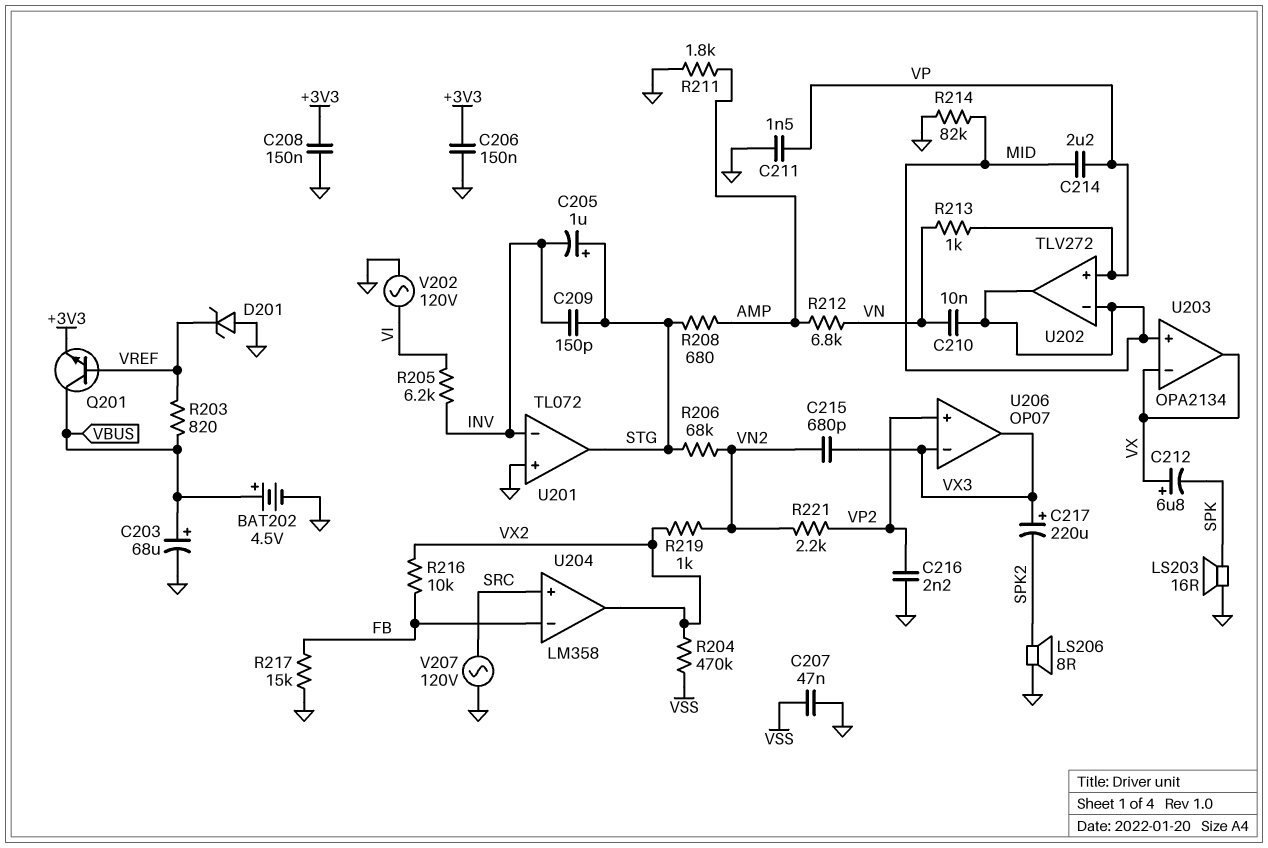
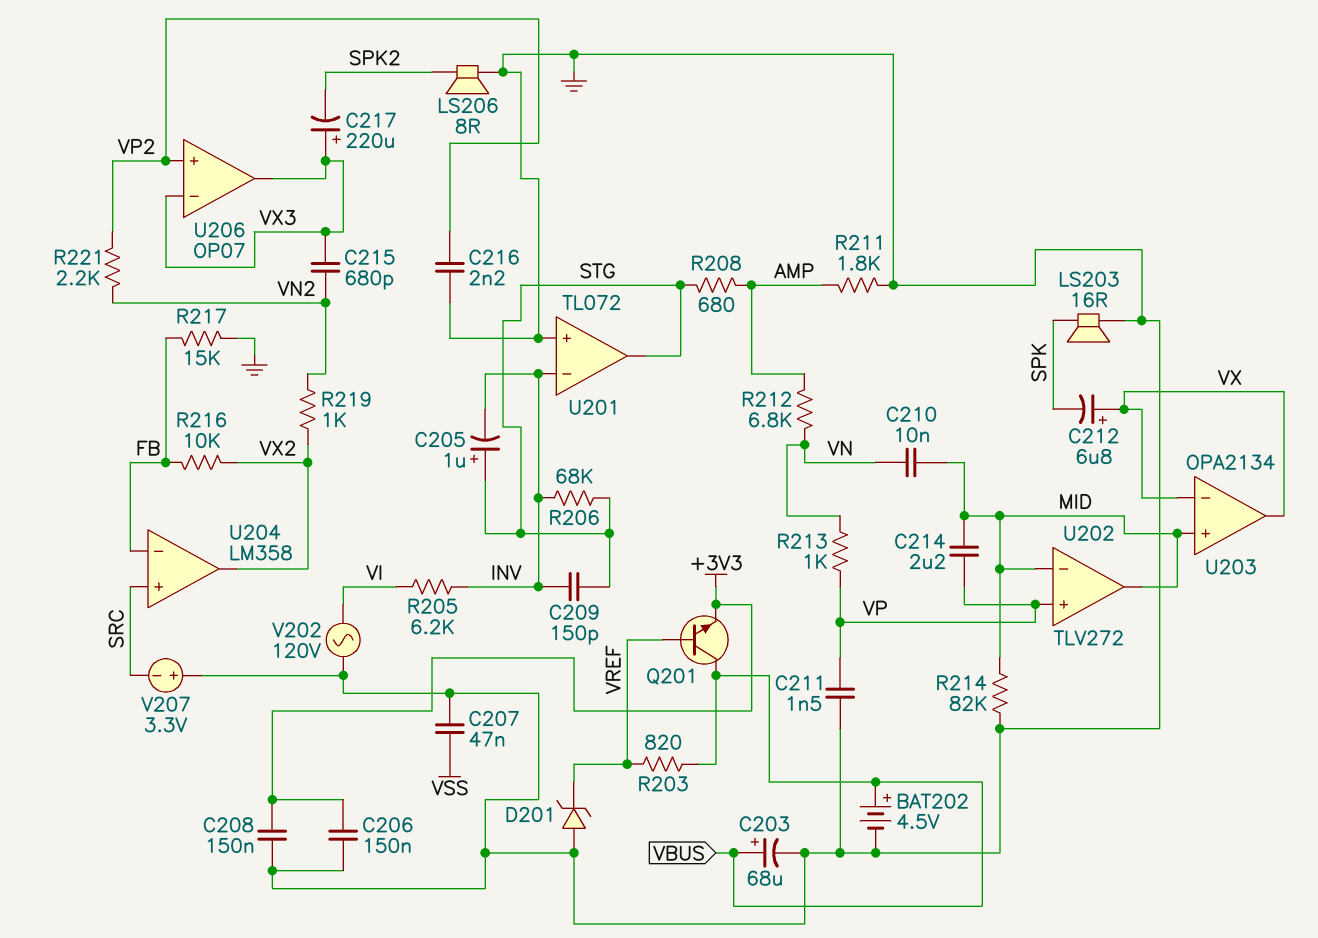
R204: 470k (VSS, VX2) -> none
R206: 68k (STG, VN2) -> 68k (INV, STG)
V207: AC 120V (GND, SRC) -> 3.3V (plus GND, minus SRC)

